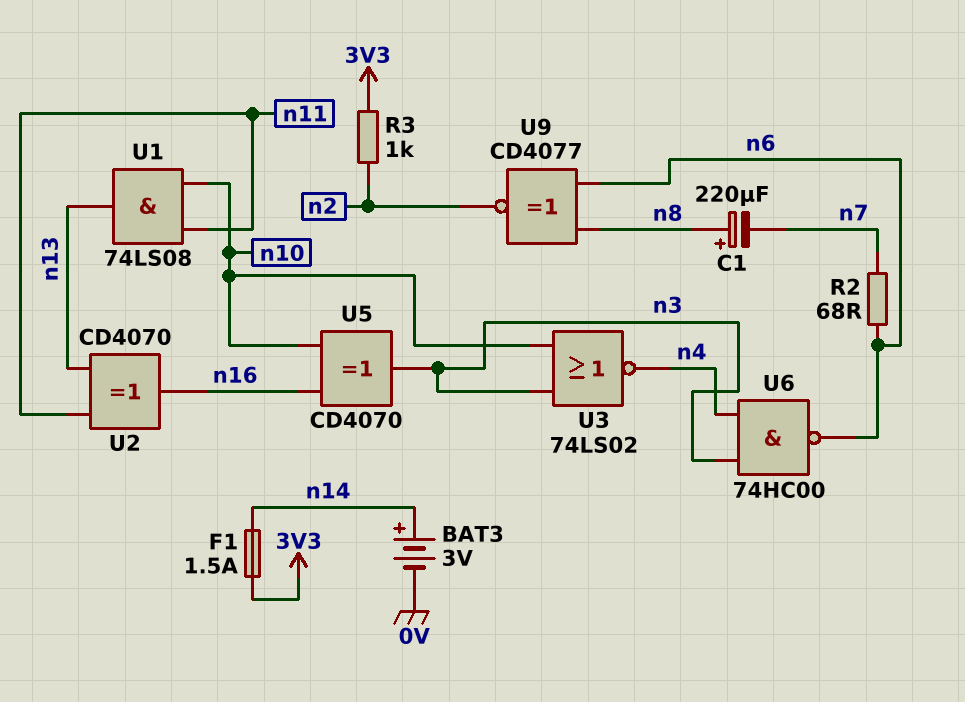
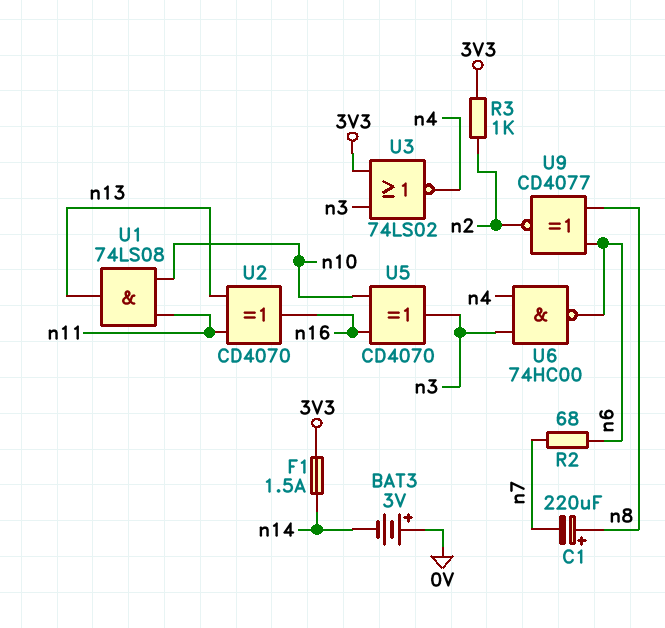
BAT3: 3V (plus n14, minus 0V) -> 3V (plus 0V, minus n14)
U3: NOR 74LS02 (in n3, in n10, out n4) -> NOR 74LS02 (in 3V3, in n3, out n4)

